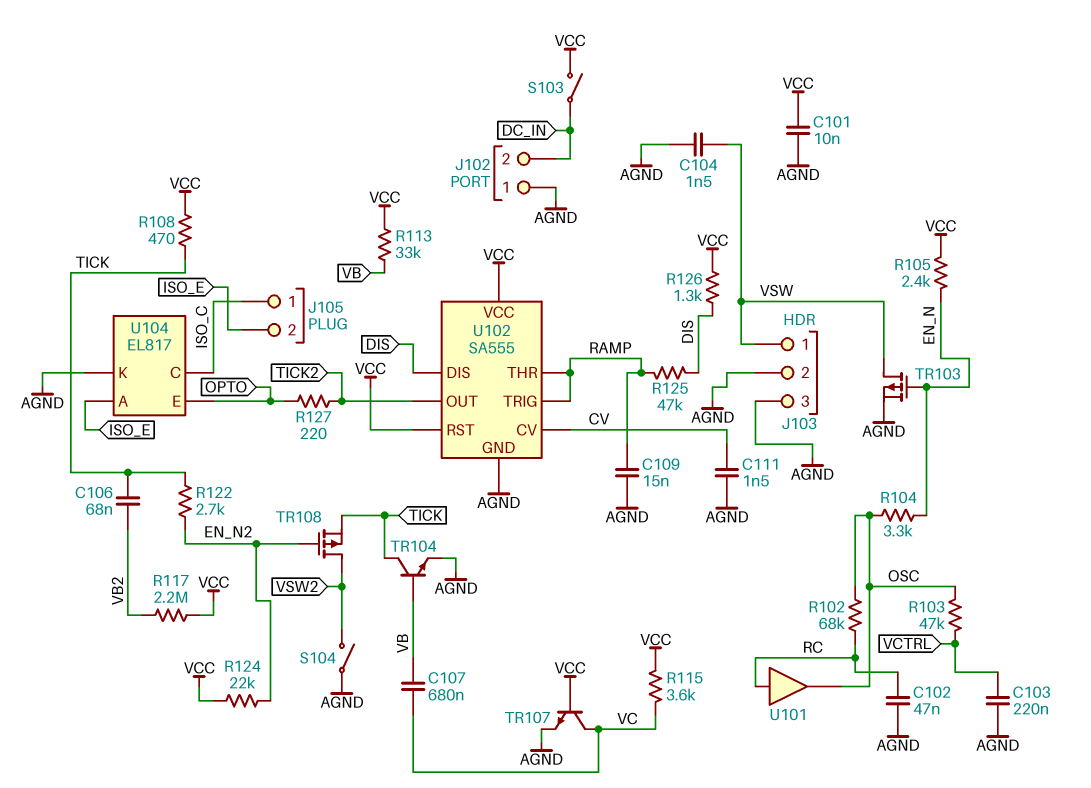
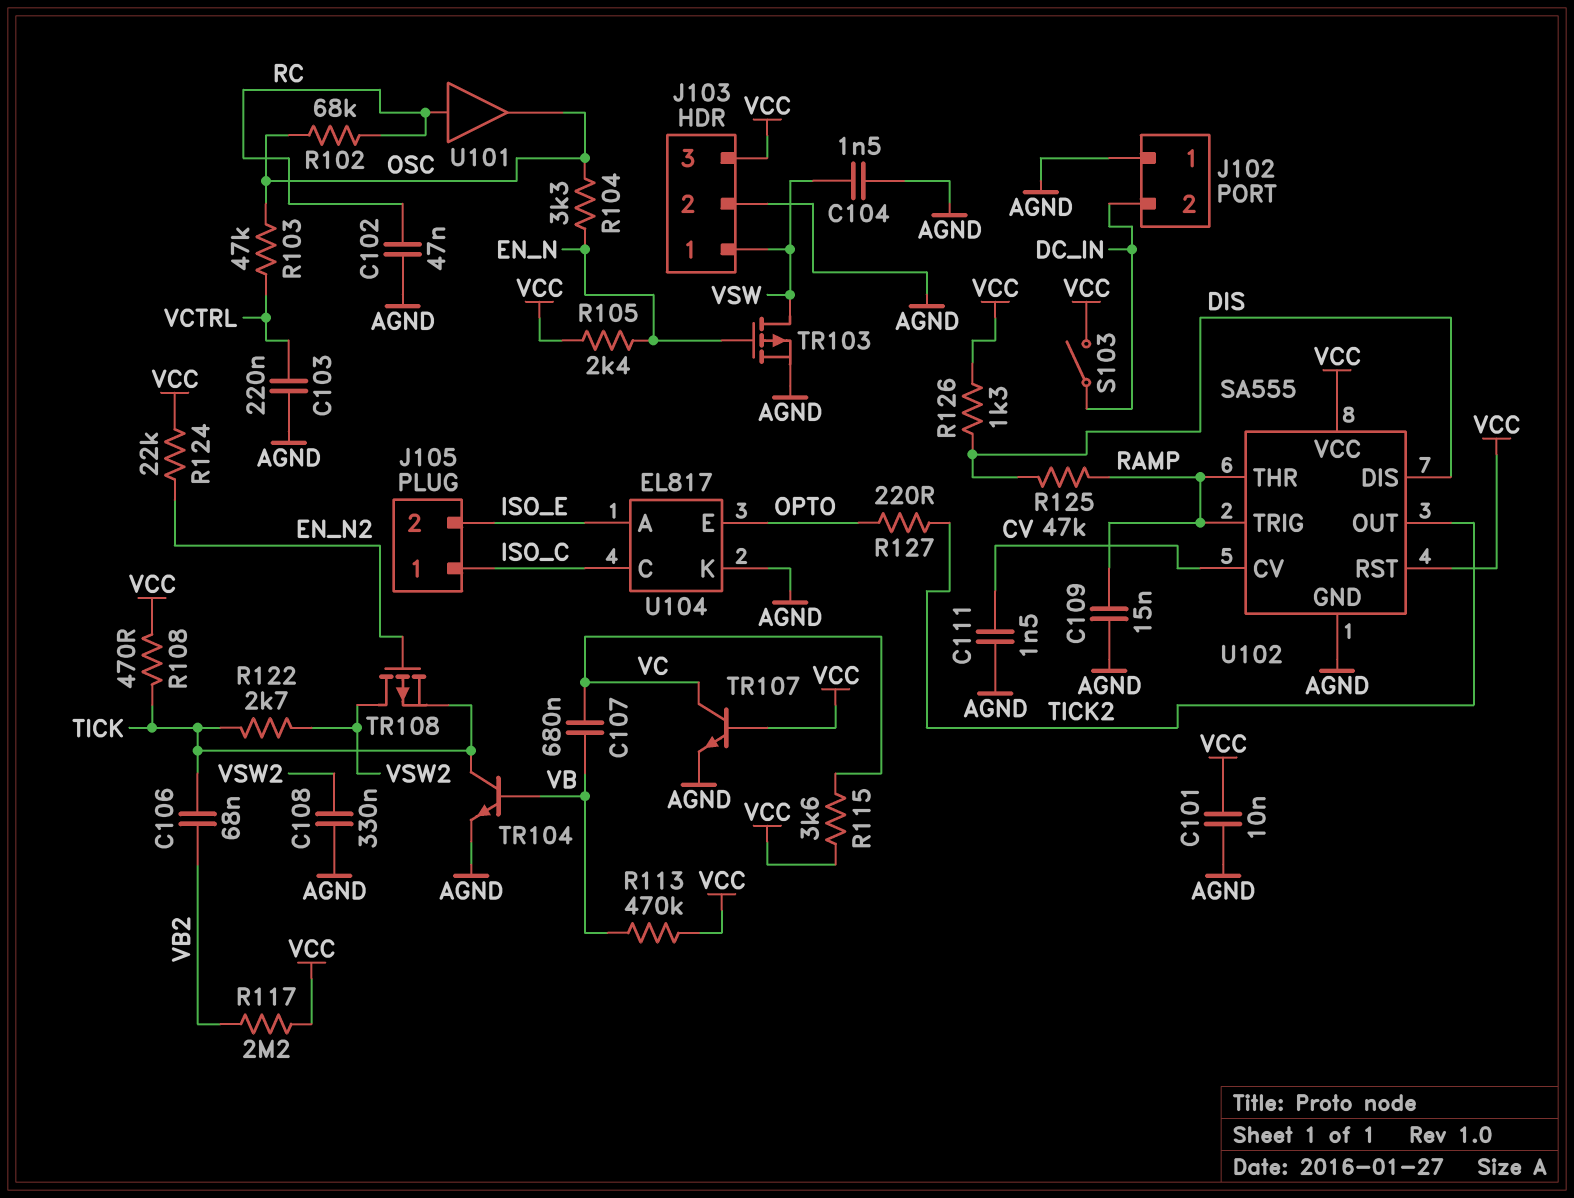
C108: none -> 330nF (AGND, VSW2)
J103 pin 3: AGND -> VCC
R113: 33k (VB, VCC) -> 470k (VB, VCC)
R122: 2.7k (EN_N2, TICK) -> 2.7k (TICK, VSW2)
S104: switch (AGND, VSW2) -> none

